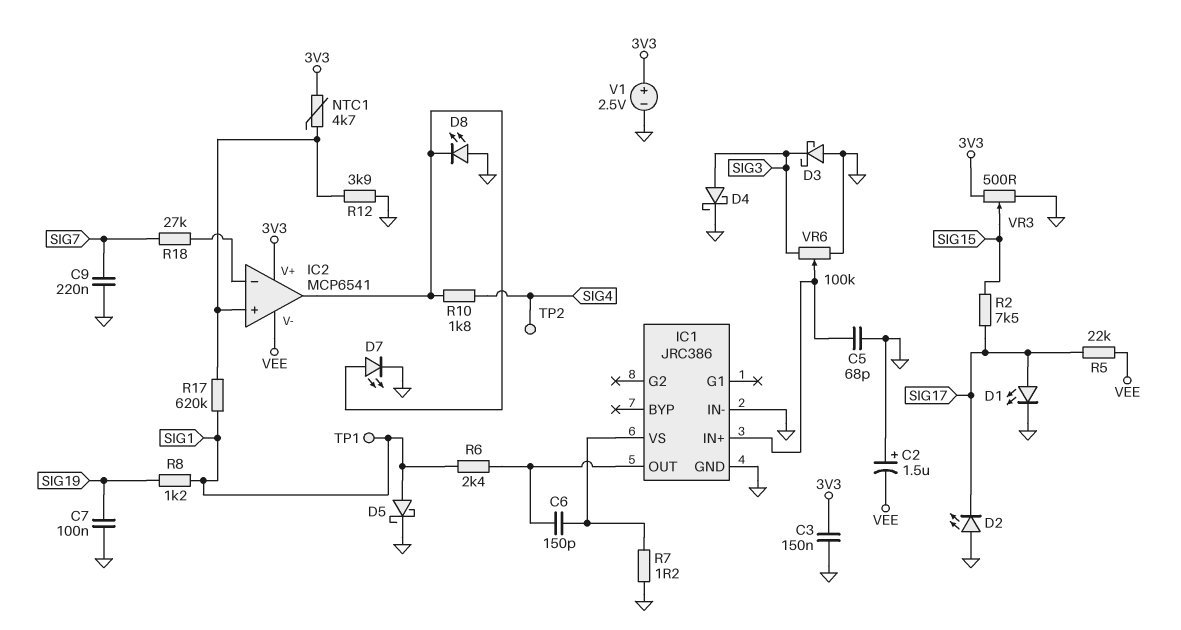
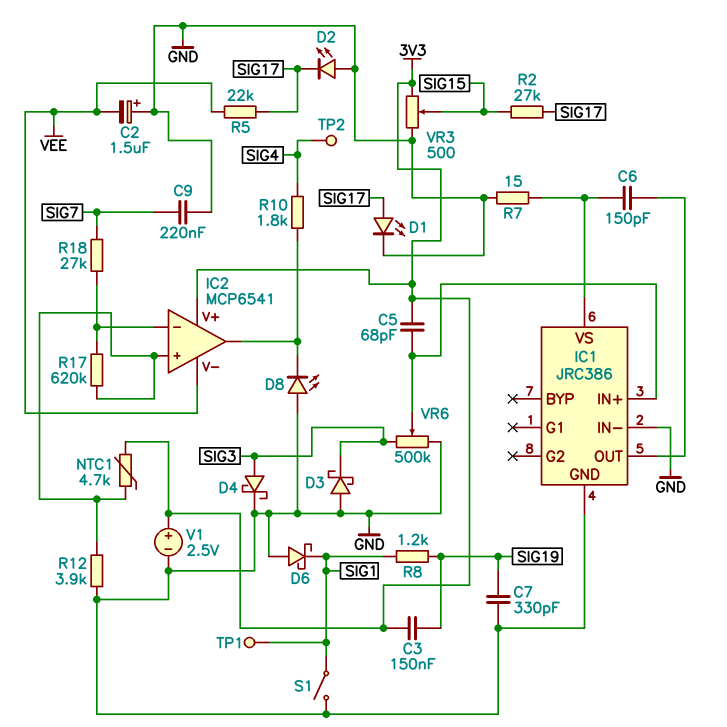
C3: 150nF (3V3, GND) -> 150nF (3V3, SIG19)
C5: 68pF (GND, IC1/IN+) -> 68pF (3V3, IC1/IN+)
C7: 100nF (GND, SIG19) -> 330pF (GND, SIG19)
D5: schottky (A SIG1, K GND) -> none
D6: none -> schottky (A GND, K SIG1)
D7: LED (A IC2/out, K GND) -> none
R2: 7.5k (SIG15, SIG17) -> 27k (SIG15, SIG17)
R6: 2.4k (IC1/OUT, SIG1) -> none
R7: 1.2 (GND, IC1/VS) -> 15 (GND, IC1/VS)
R17: 620k (IC2/in+, SIG1) -> 620k (IC2/in+, IC2/in-)
S1: none -> switch (GND, SIG1)
VR6: 100k (GND, SIG3, wiper IC1/IN+) -> 500k (GND, SIG3, wiper IC1/IN+)

